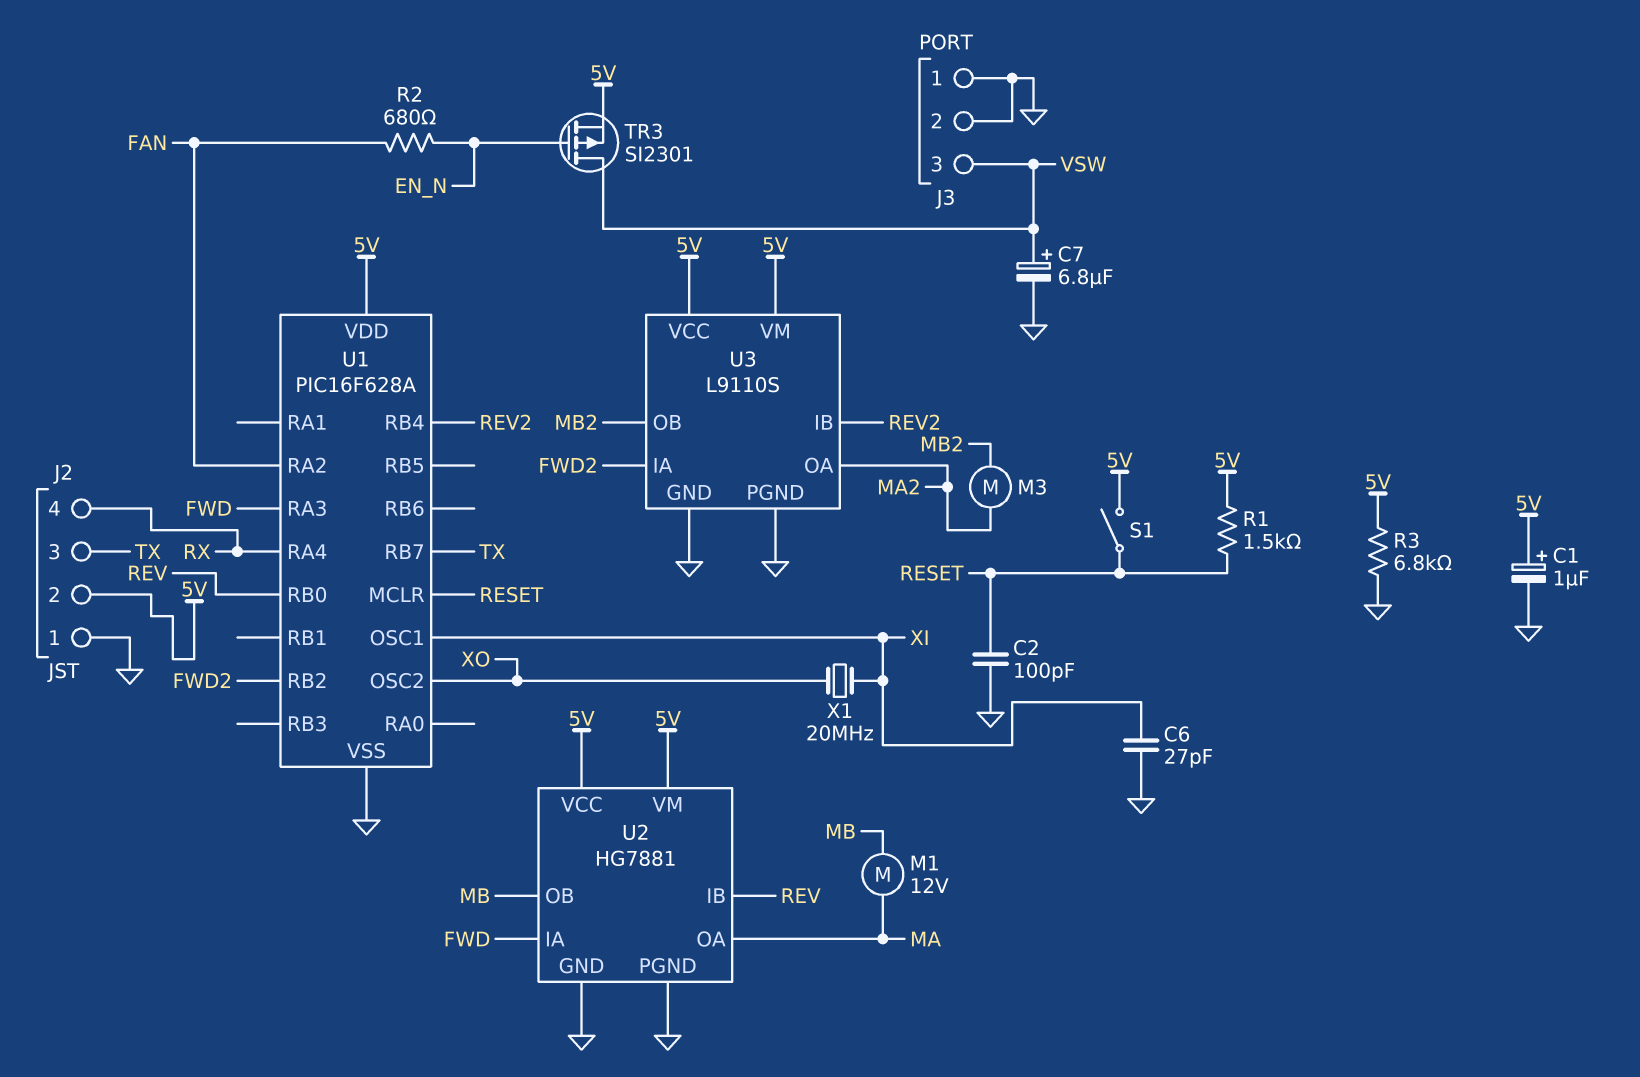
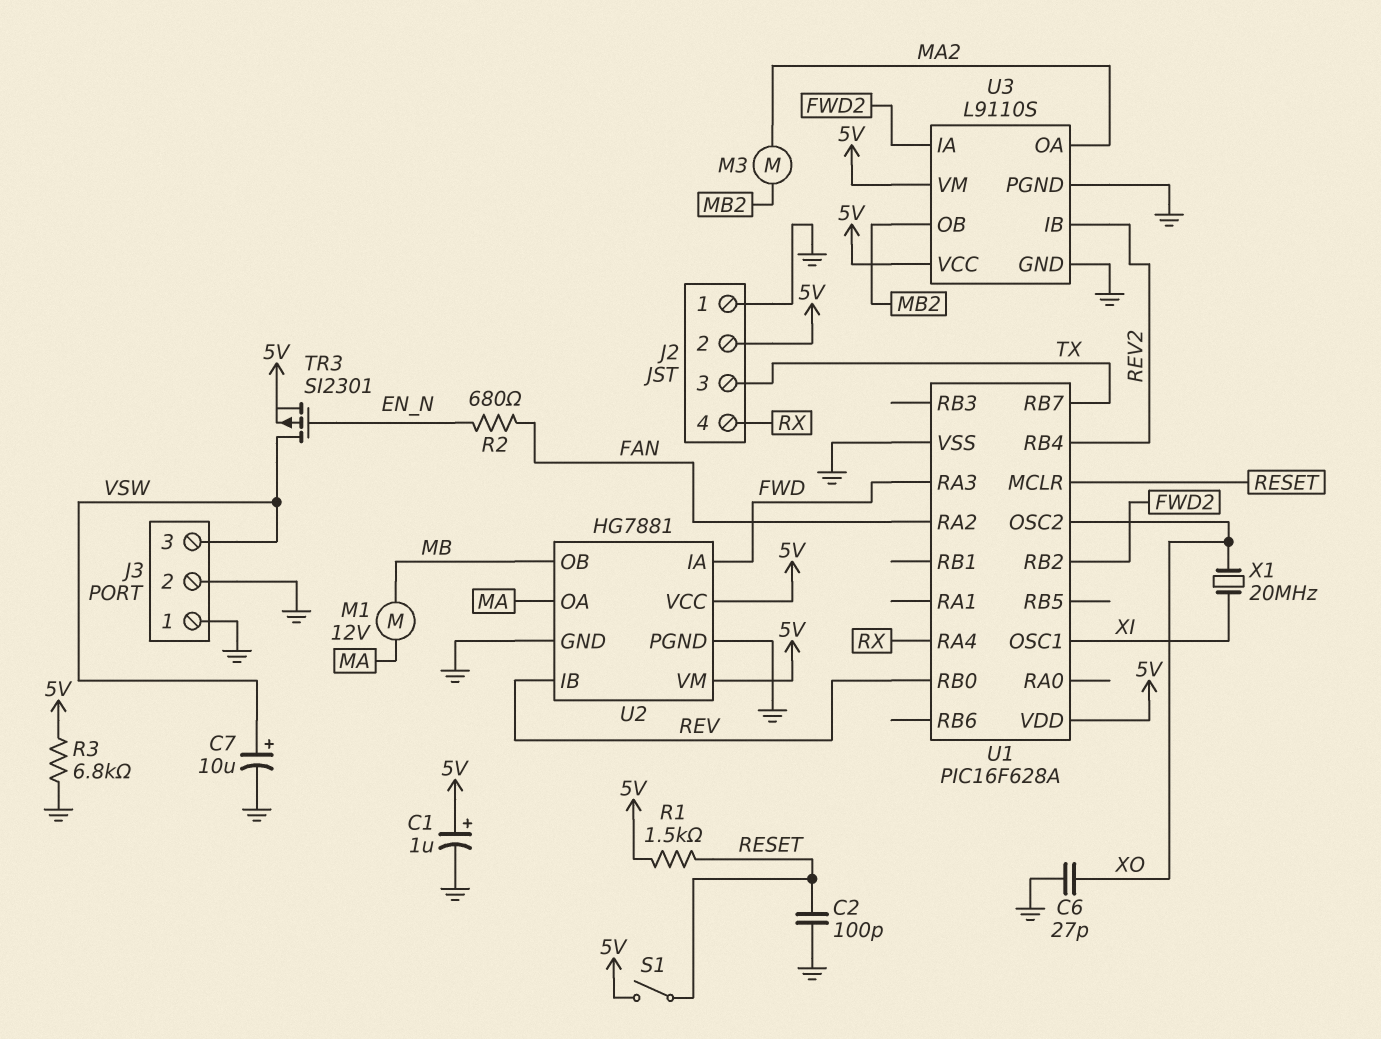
C6: 27pF (GND, XI) -> 27pF (GND, XO)
C7: 6.8uF (plus VSW, minus GND) -> 10uF (plus VSW, minus GND)

